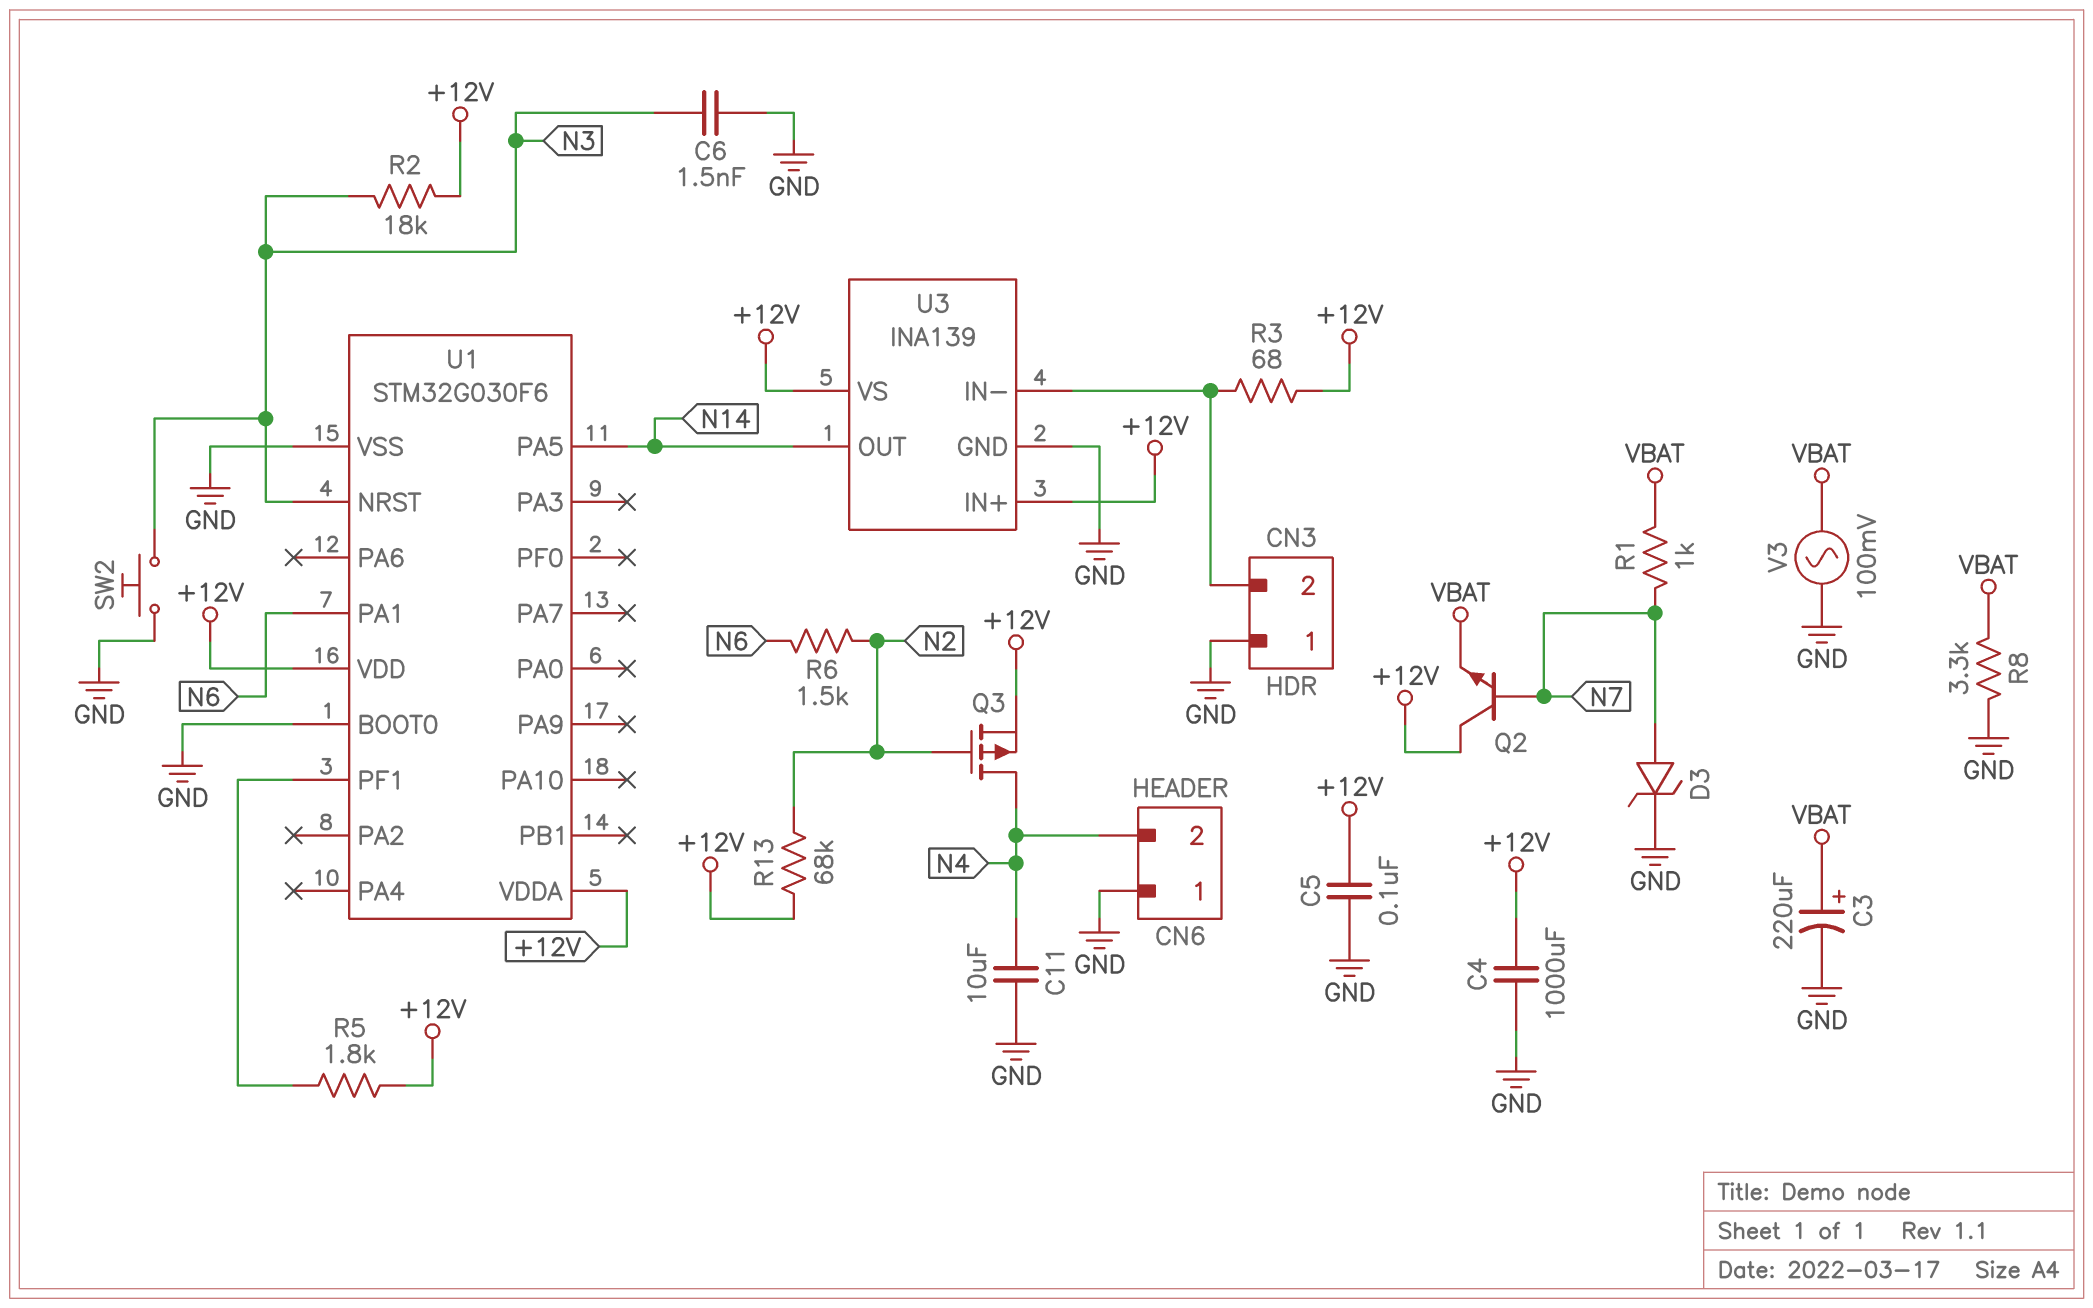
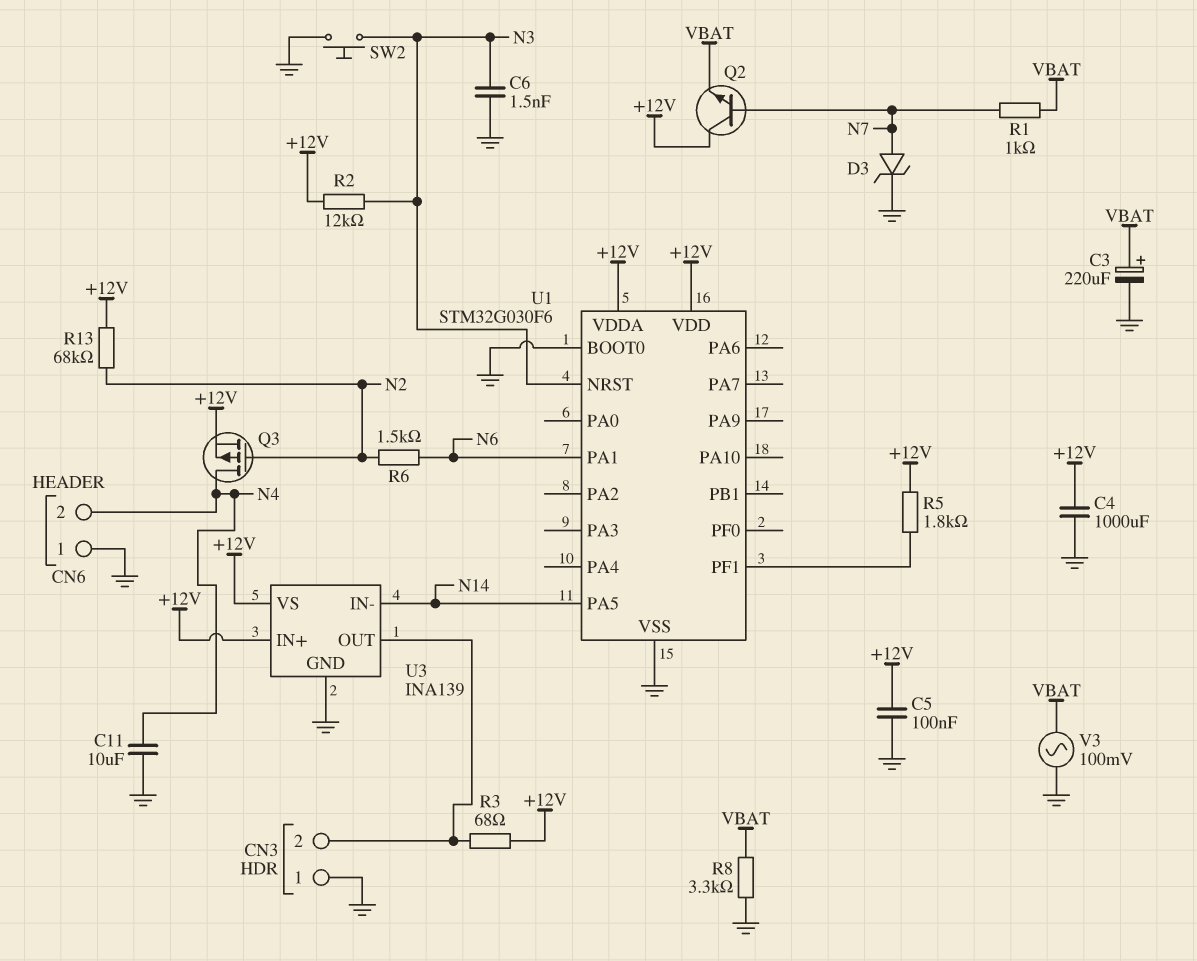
R2: 18k (+12V, N3) -> 12k (+12V, N3)
U3 pin IN-: CN3/2 -> N14
U3 pin OUT: N14 -> CN3/2

